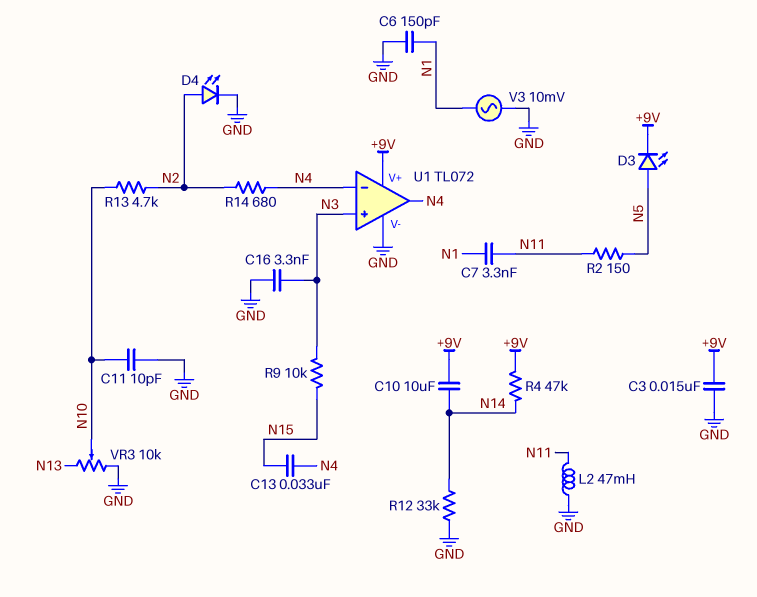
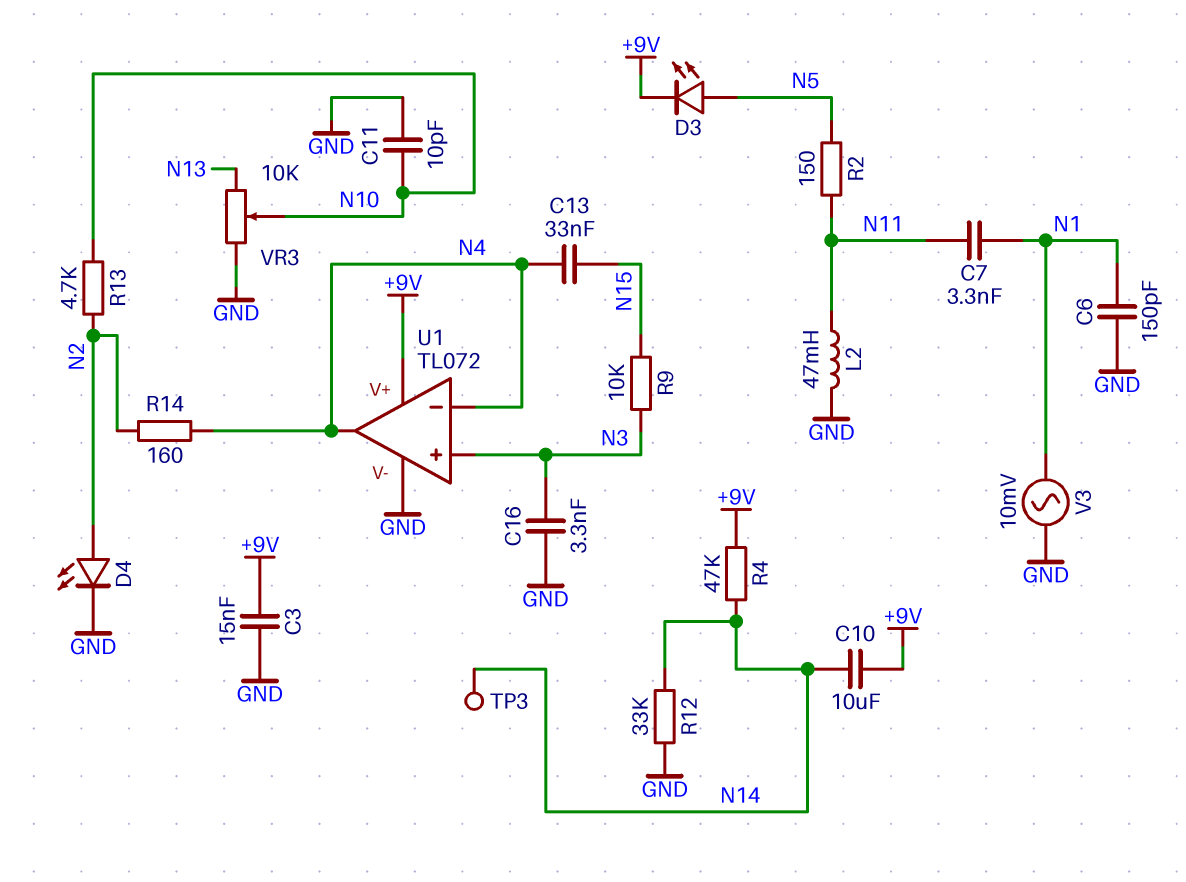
R14: 680 (N2, N4) -> 160 (N2, N4)
TP3: none -> test point (N14)

